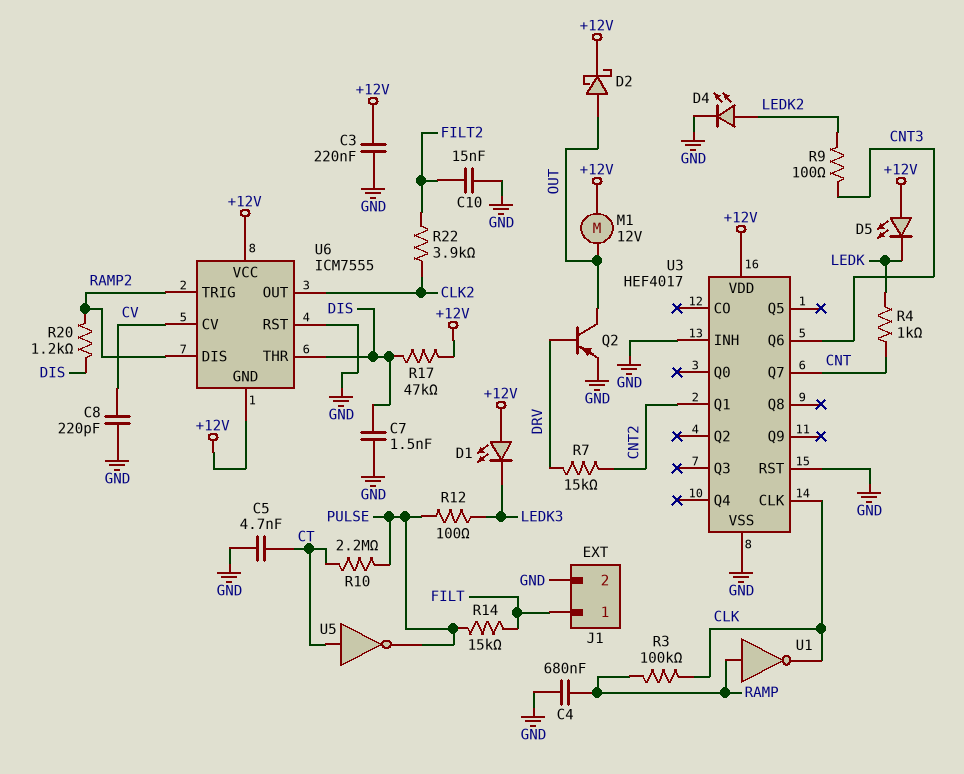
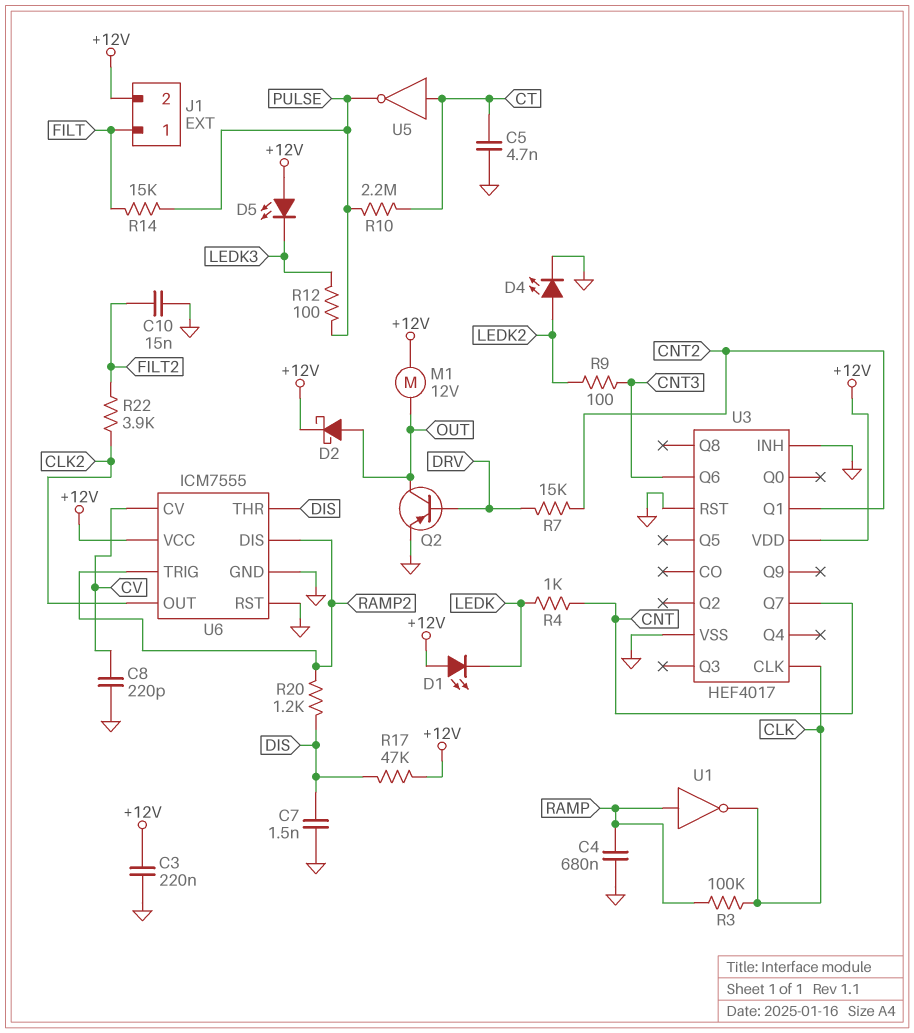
D1: LED (A +12V, K LEDK3) -> LED (A +12V, K LEDK)
D5: LED (A +12V, K LEDK) -> LED (A +12V, K LEDK3)
J1 pin 2: GND -> +12V
U6 pin GND: +12V -> GND

